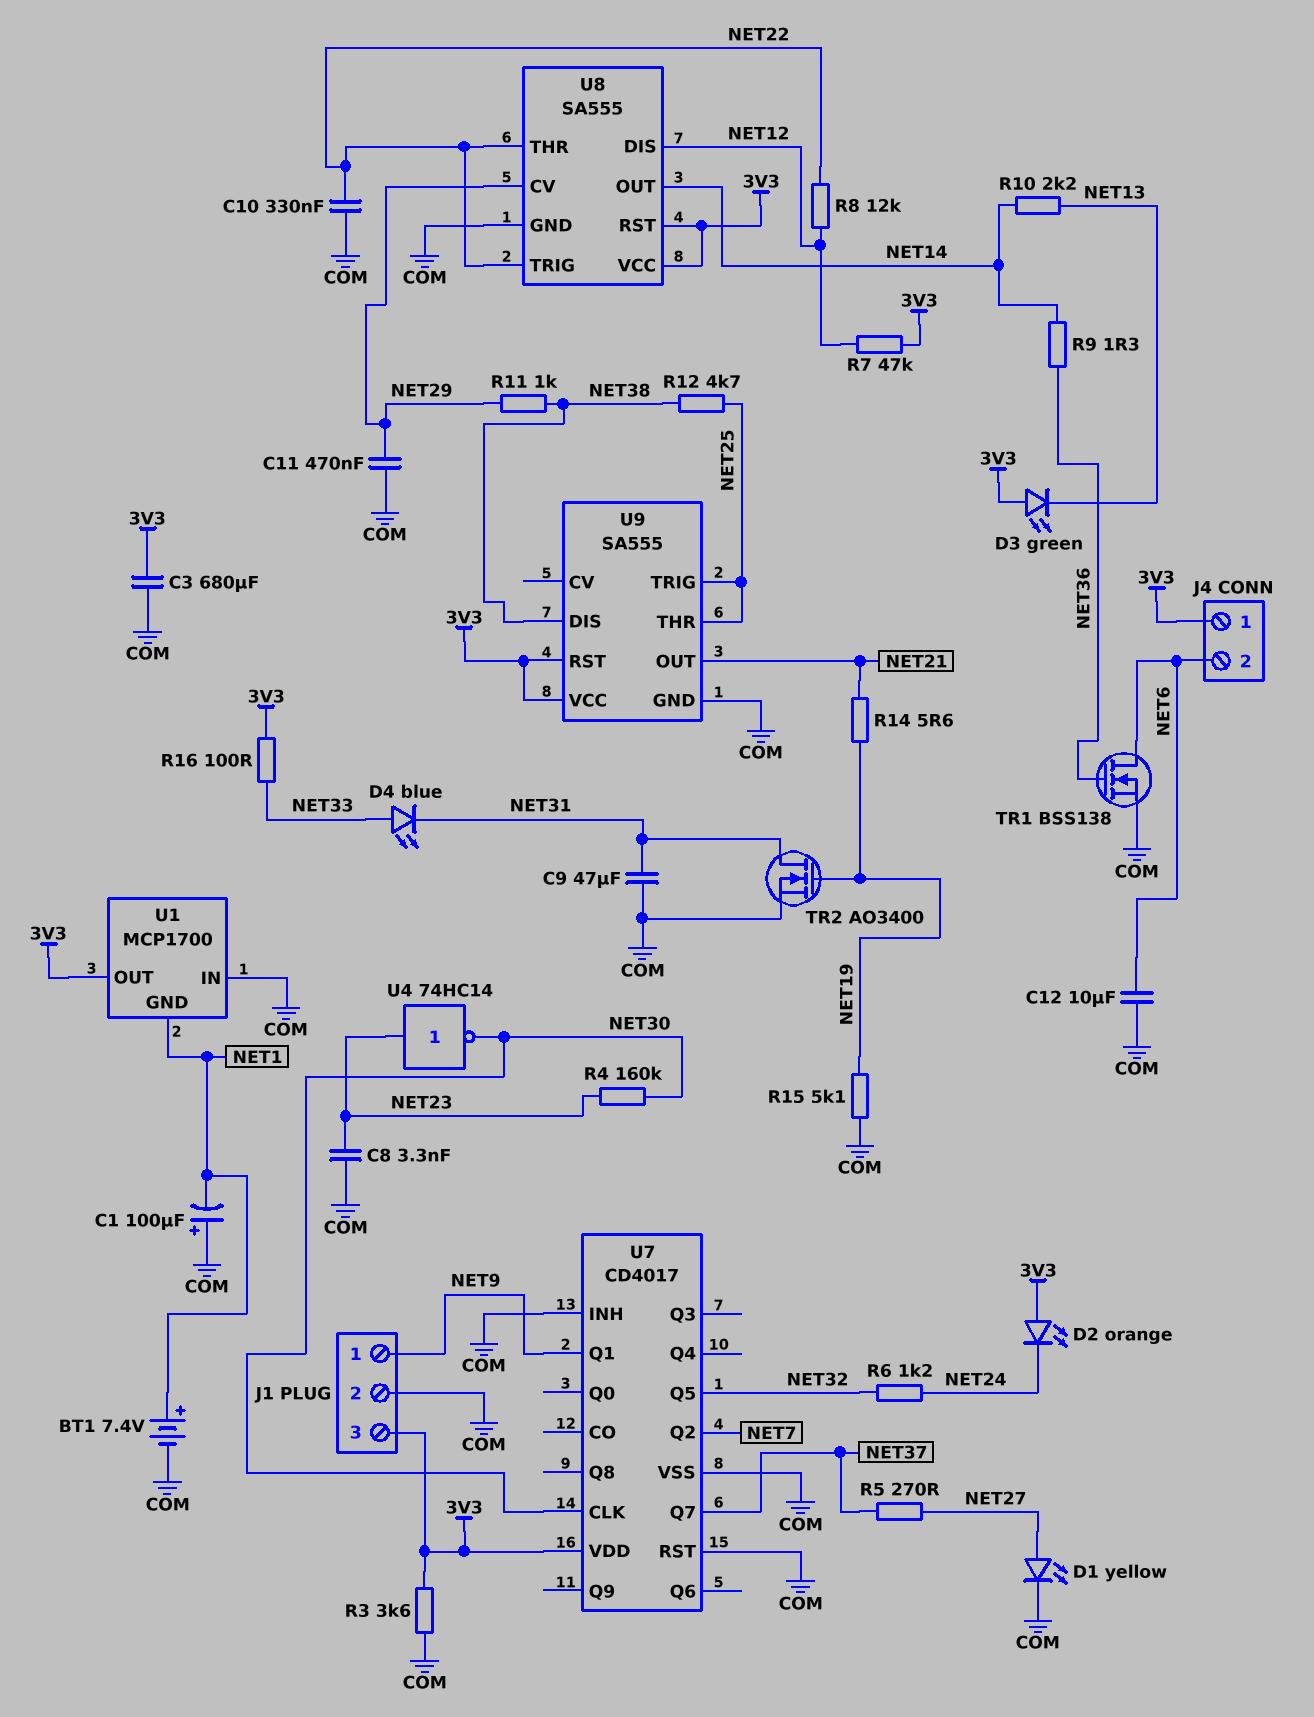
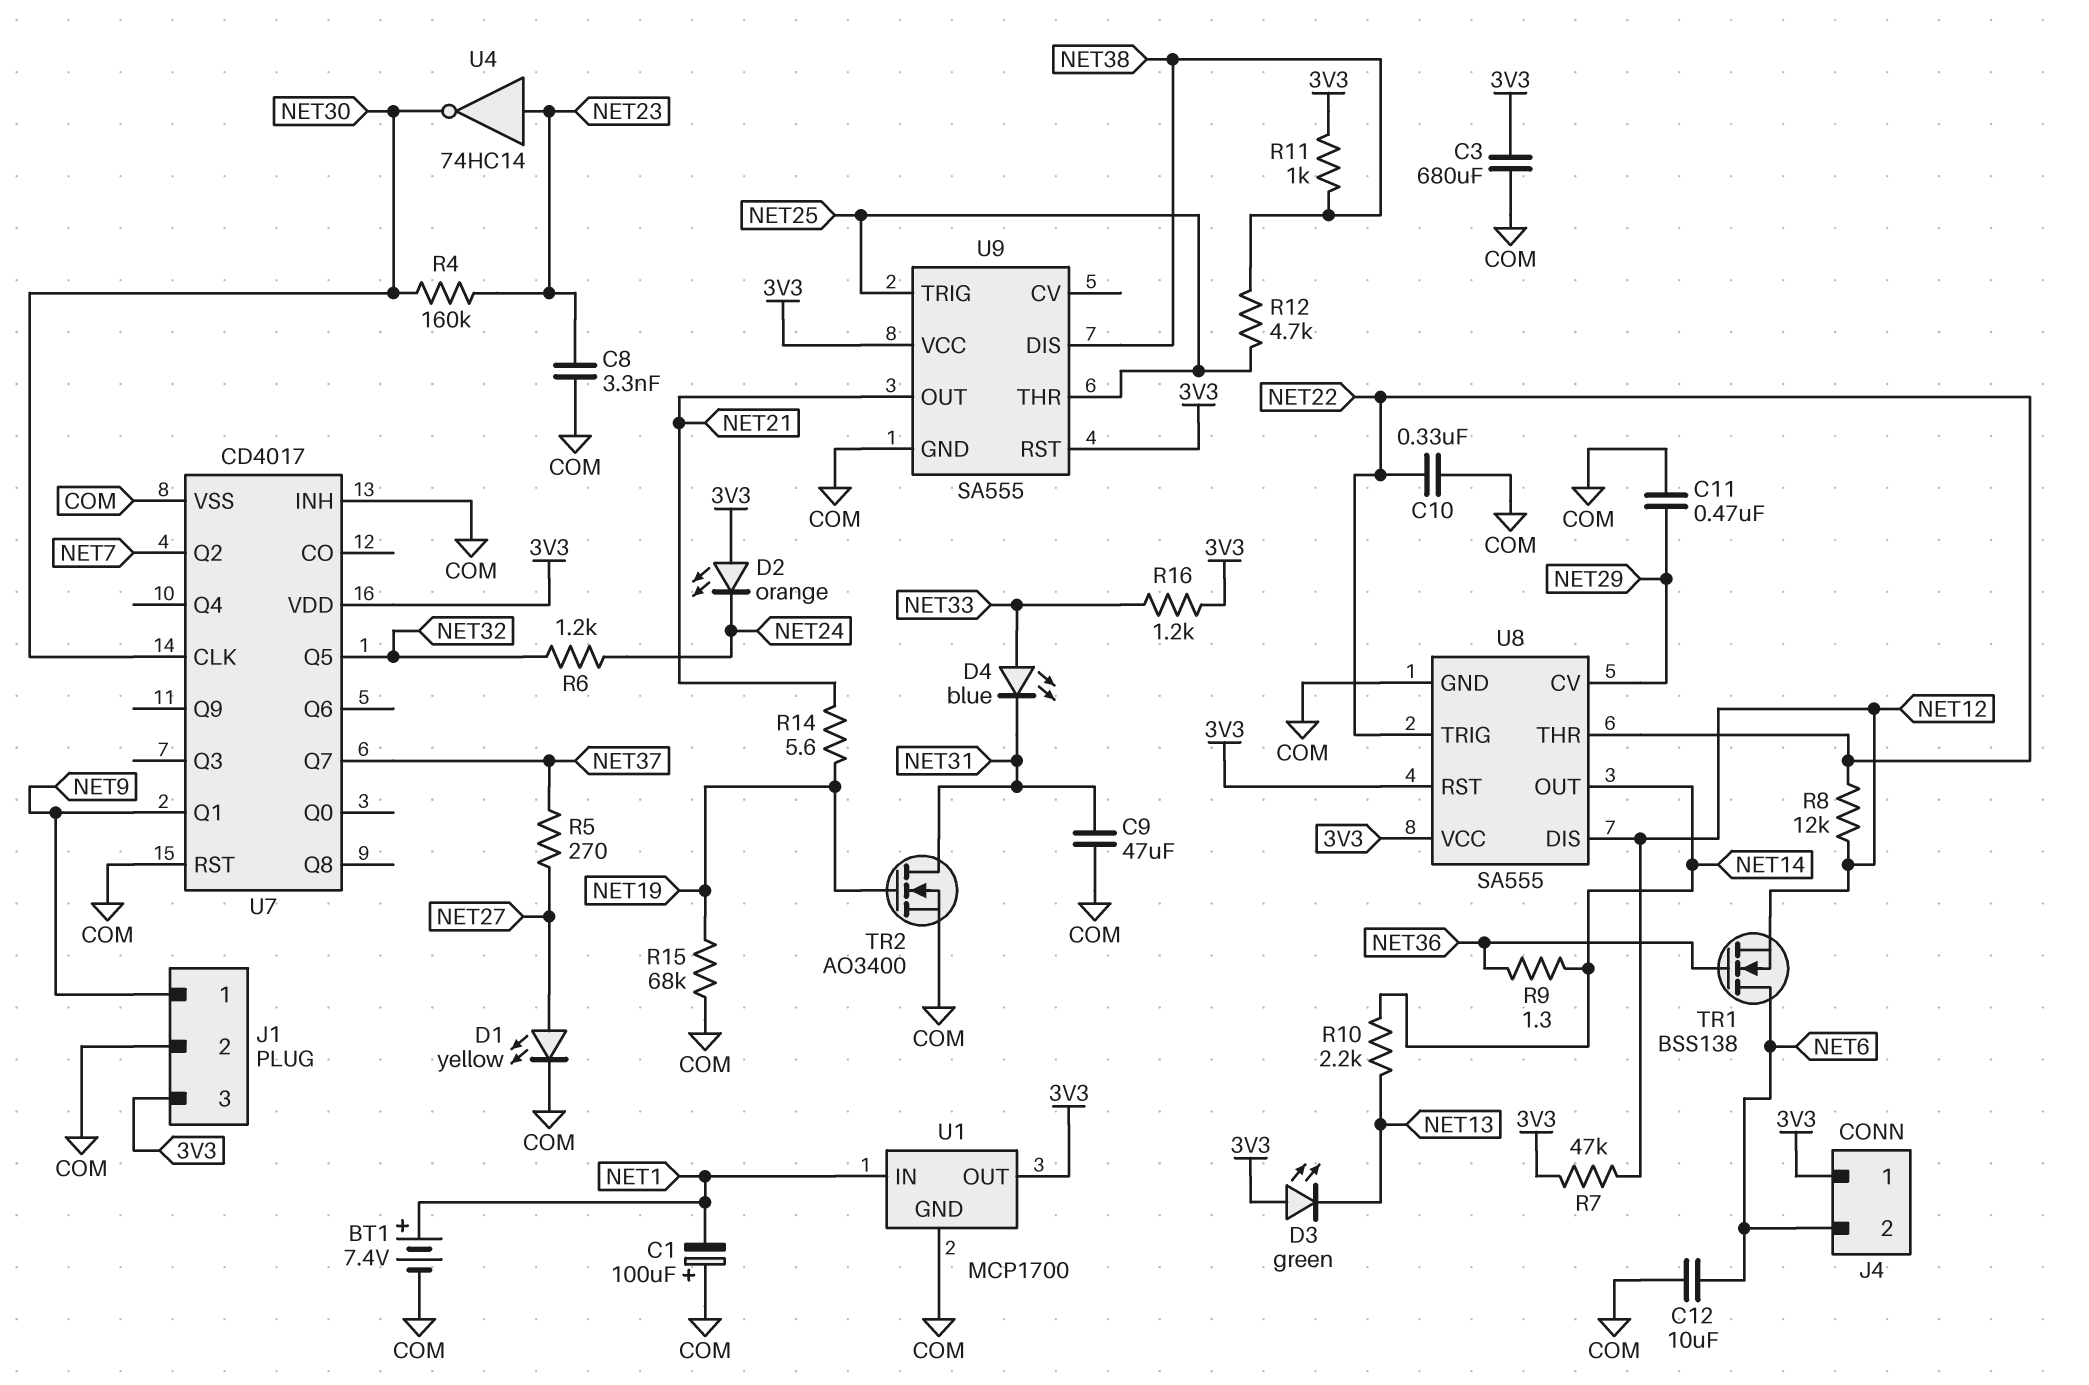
R3: 3.6k (3V3, COM) -> none
R11: 1k (NET29, NET38) -> 1k (3V3, NET38)
R15: 5.1k (COM, NET19) -> 68k (COM, NET19)
R16: 100 (3V3, NET33) -> 1.2k (3V3, NET33)
TR1: NMOS BSS138 (G NET36, D NET6, S COM) -> NMOS BSS138 (G NET36, D NET6, S NET12)
U1 pin GND: NET1 -> COM
U1 pin IN: COM -> NET1

